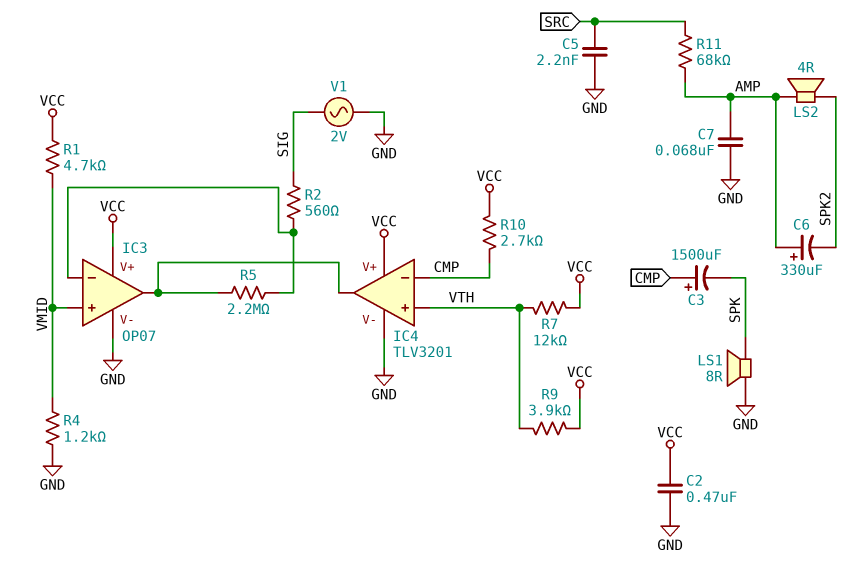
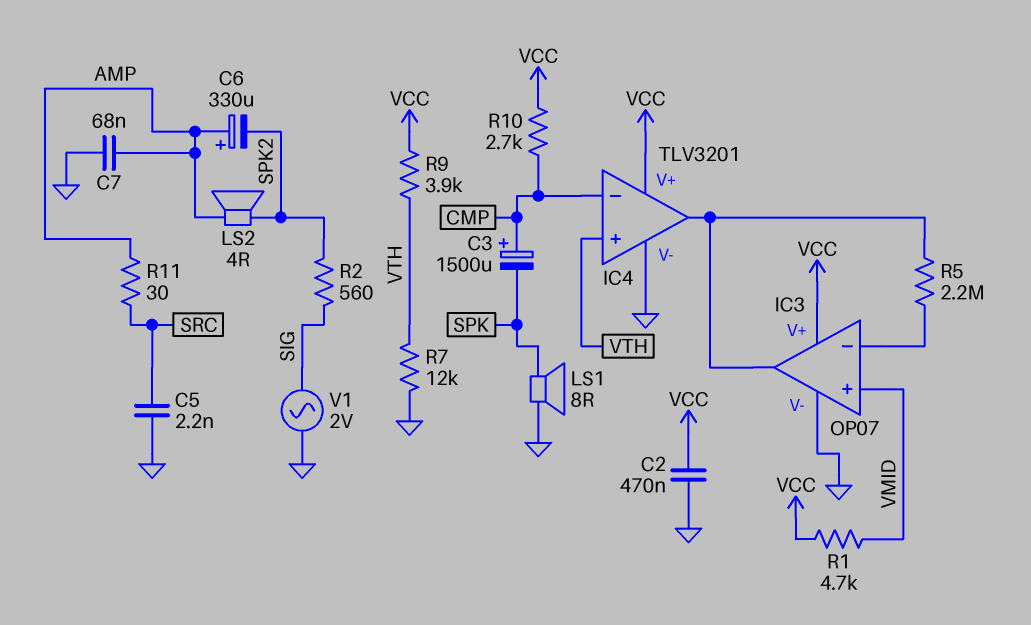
R2: 560 (IC3/in-, SIG) -> 560 (SIG, SPK2)
R4: 1.2k (GND, VMID) -> none
R7: 12k (VCC, VTH) -> 12k (GND, VTH)
R11: 68k (AMP, SRC) -> 30 (AMP, SRC)

